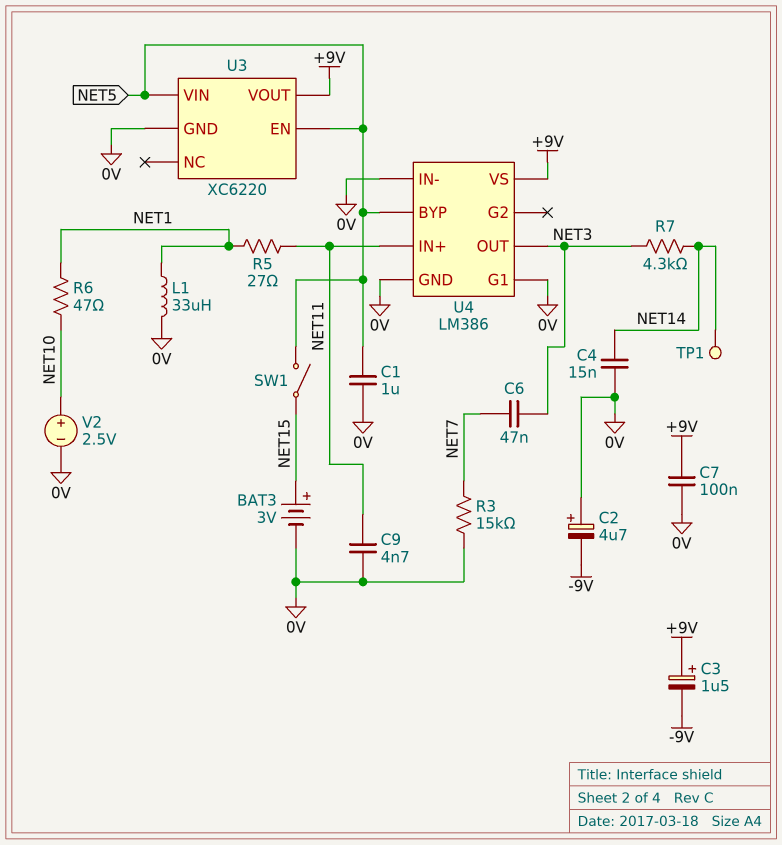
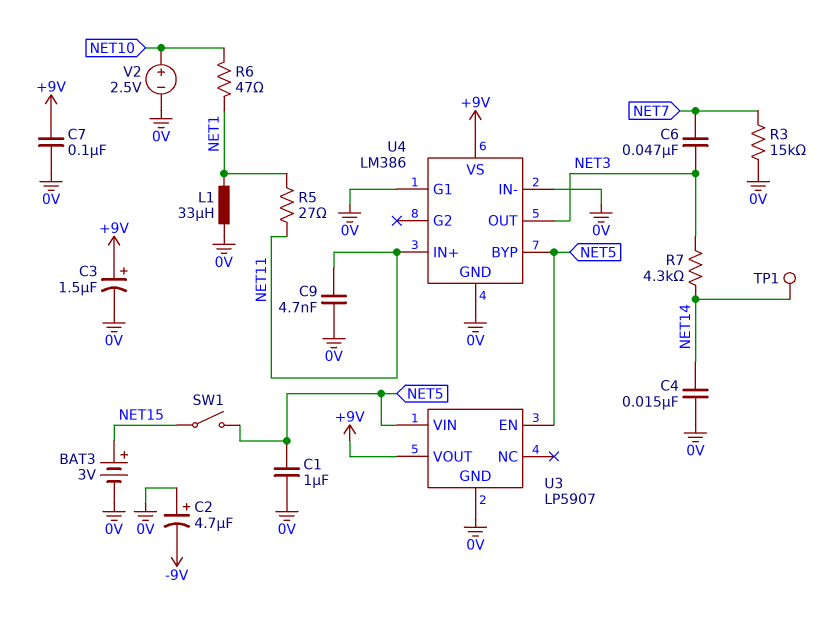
C3: 1.5uF (plus +9V, minus -9V) -> 1.5uF (plus +9V, minus 0V)
U3: XC6220 -> LP5907

